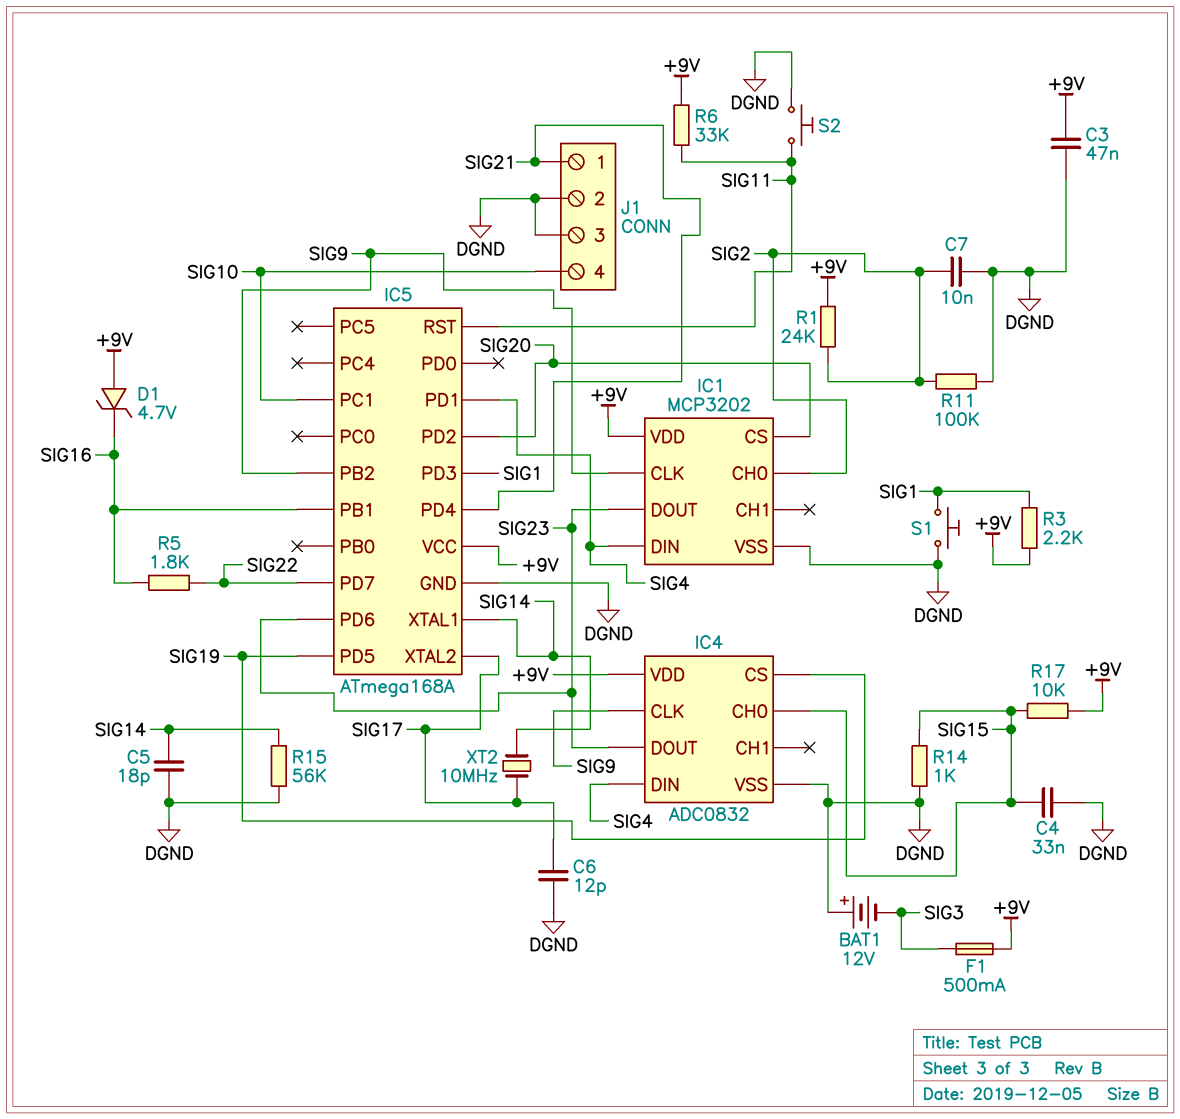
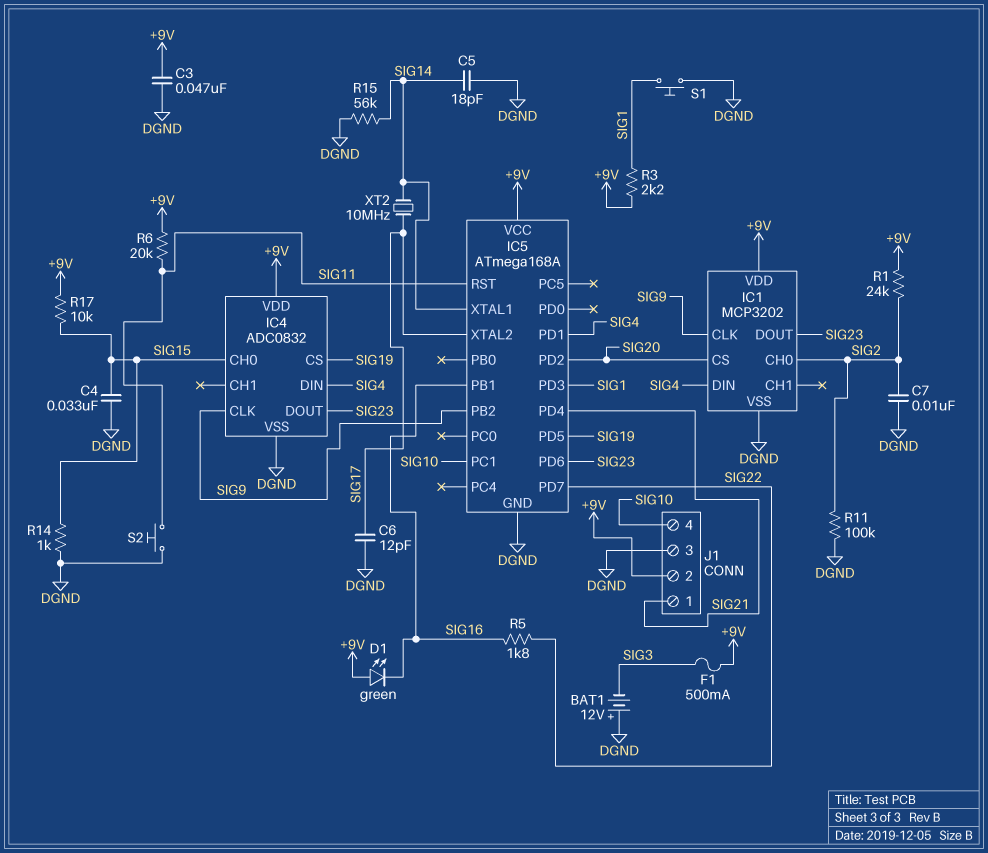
D1: zener 4.7V (A +9V, K SIG16) -> LED green (A +9V, K SIG16)
J1 pin 2: DGND -> +9V
R6: 33k (+9V, SIG11) -> 20k (+9V, SIG11)

